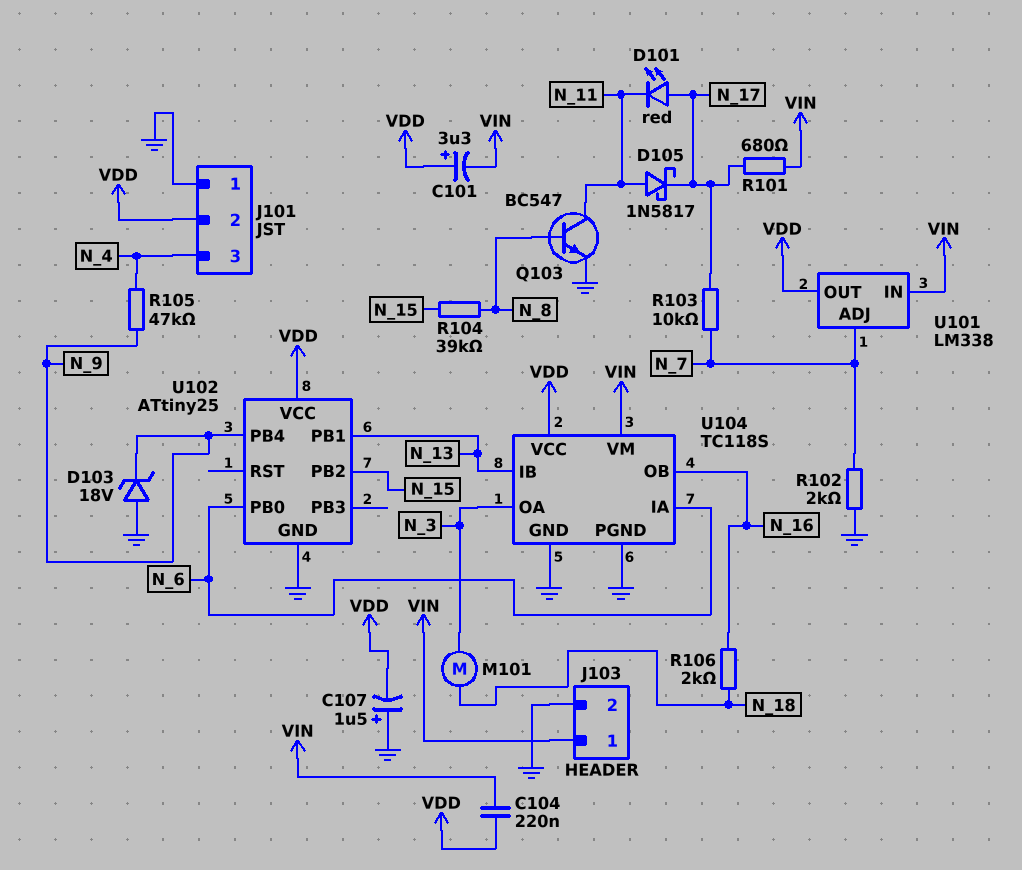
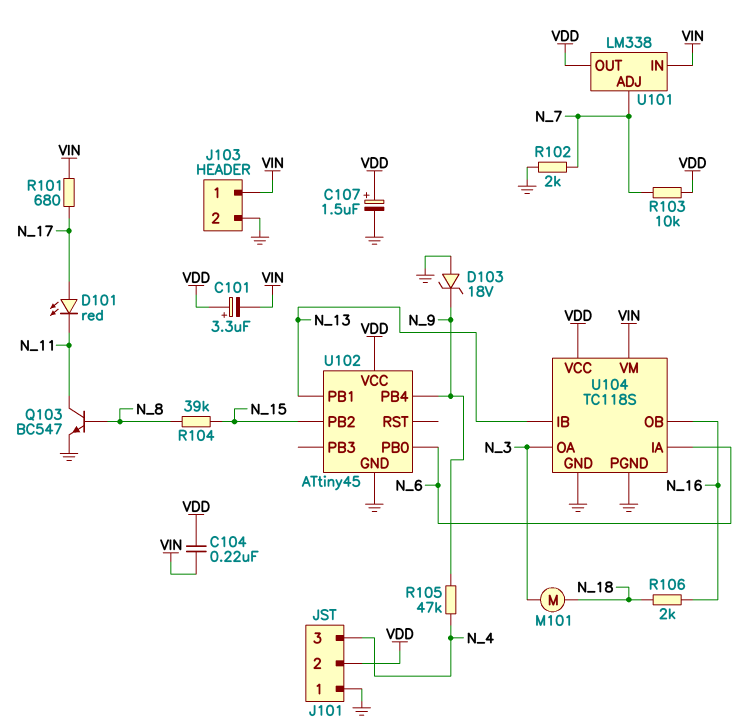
C107: 1.5uF (plus GND, minus VDD) -> 1.5uF (plus VDD, minus GND)
D105: schottky 1N5817 (A N_11, K N_17) -> none
R103: 10k (N_7, N_17) -> 10k (N_7, VDD)
U102: ATtiny25 -> ATtiny45

